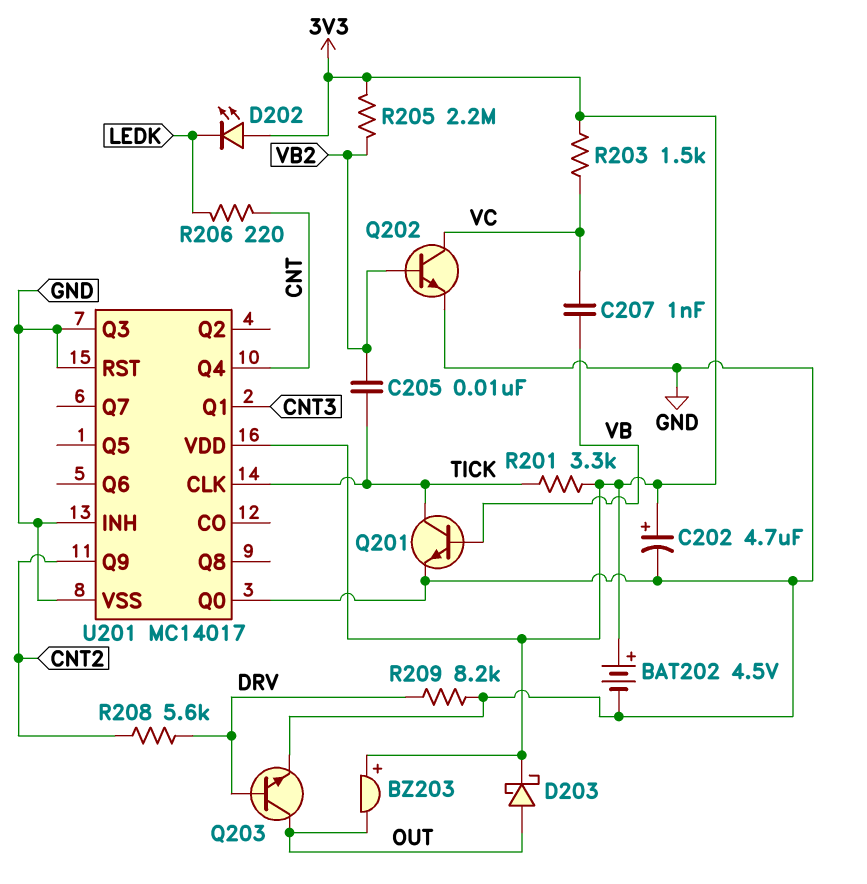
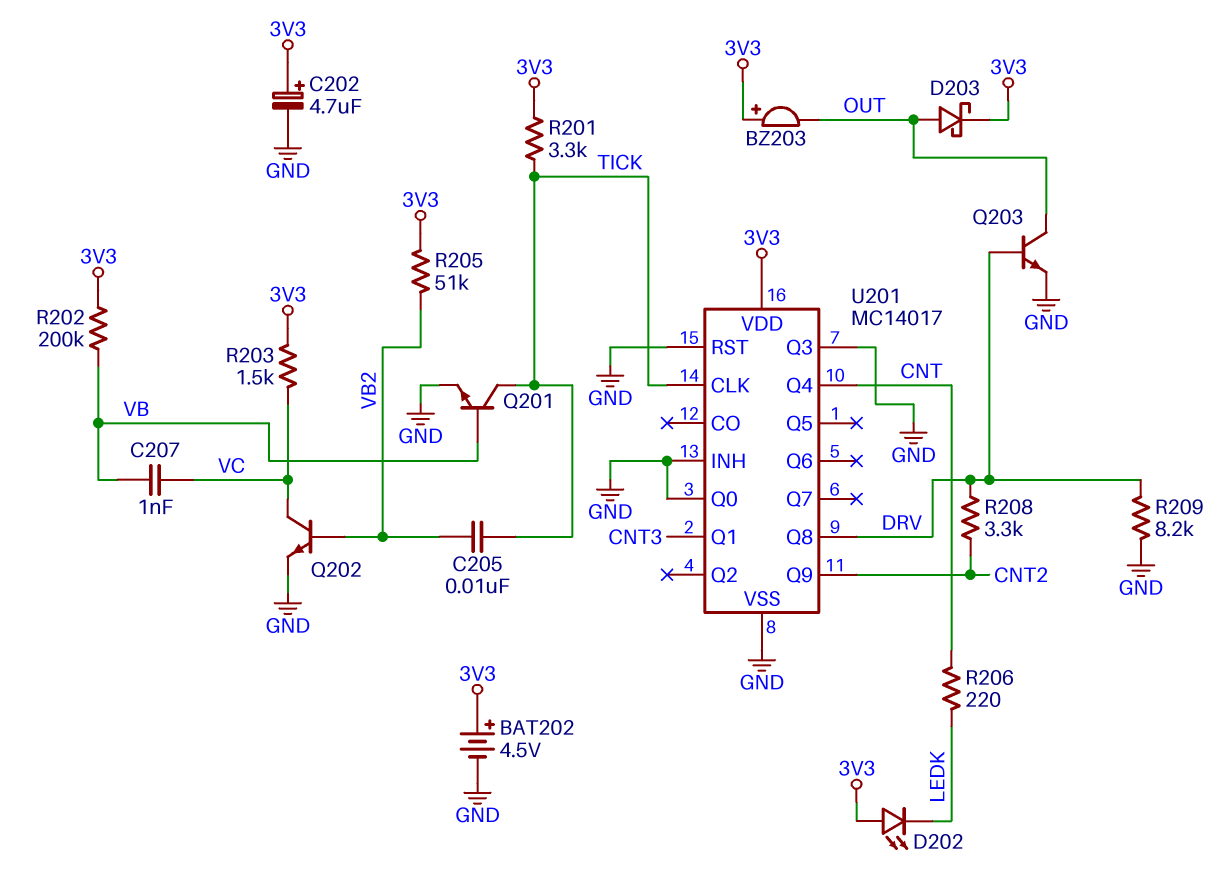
R202: none -> 200k (3V3, VB)
R205: 2.2M (3V3, VB2) -> 51k (3V3, VB2)
R208: 5.6k (CNT2, DRV) -> 3.3k (CNT2, DRV)
U201 pin Q8: none -> DRV

